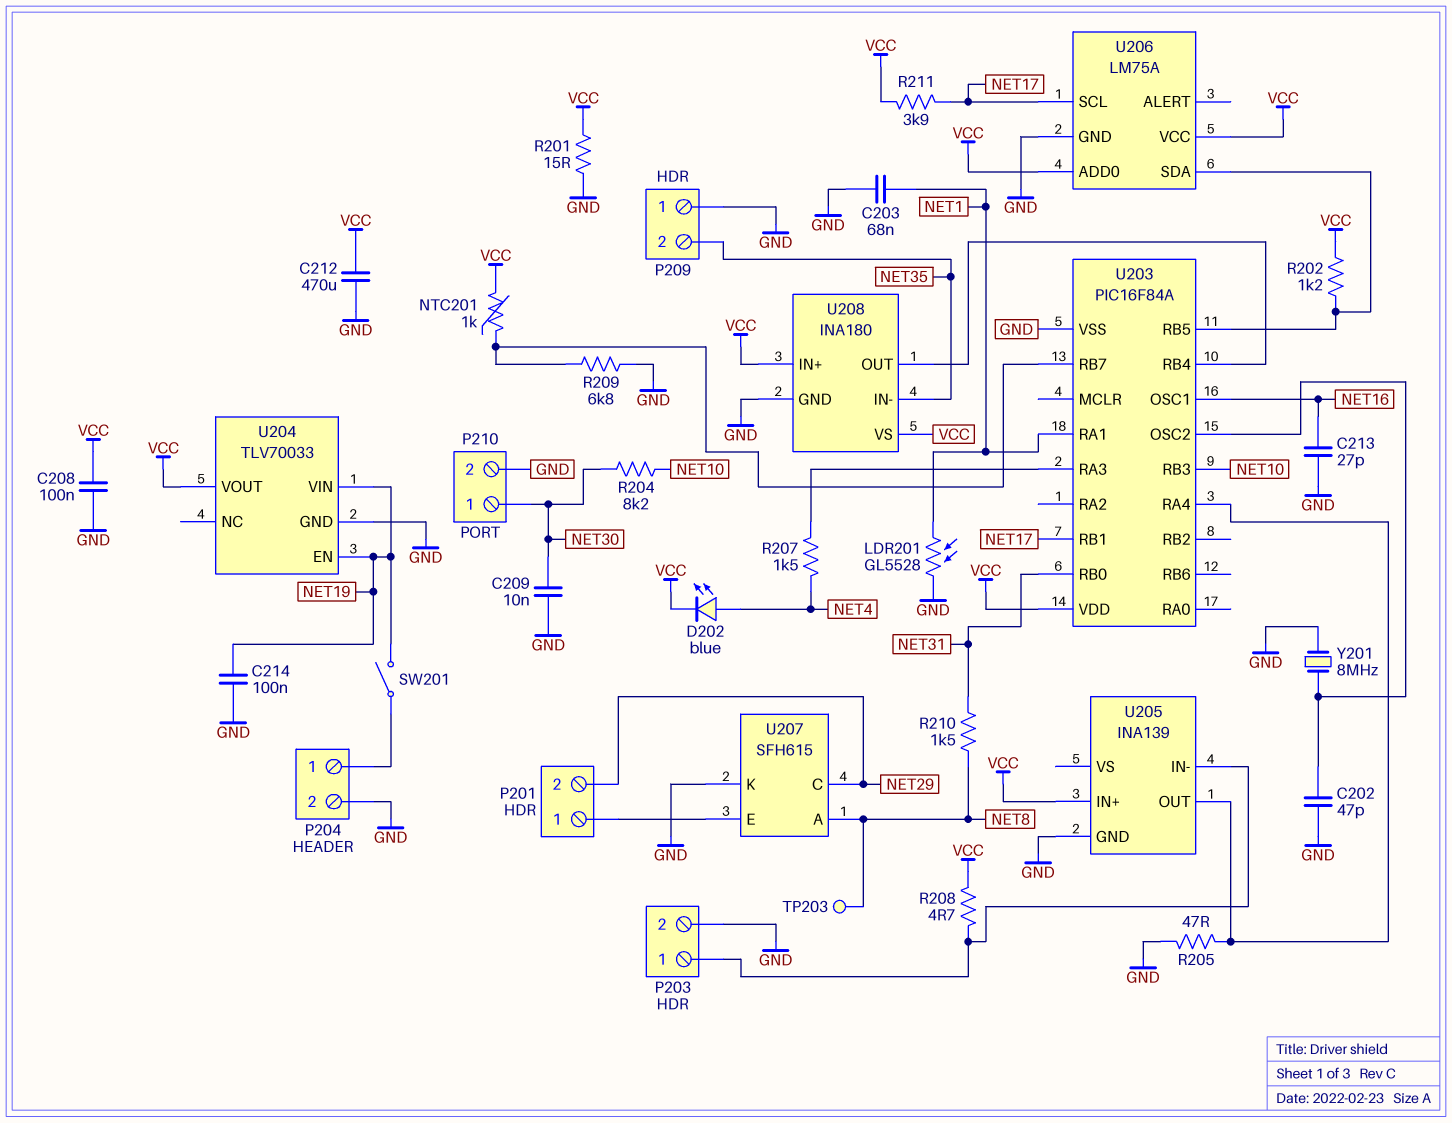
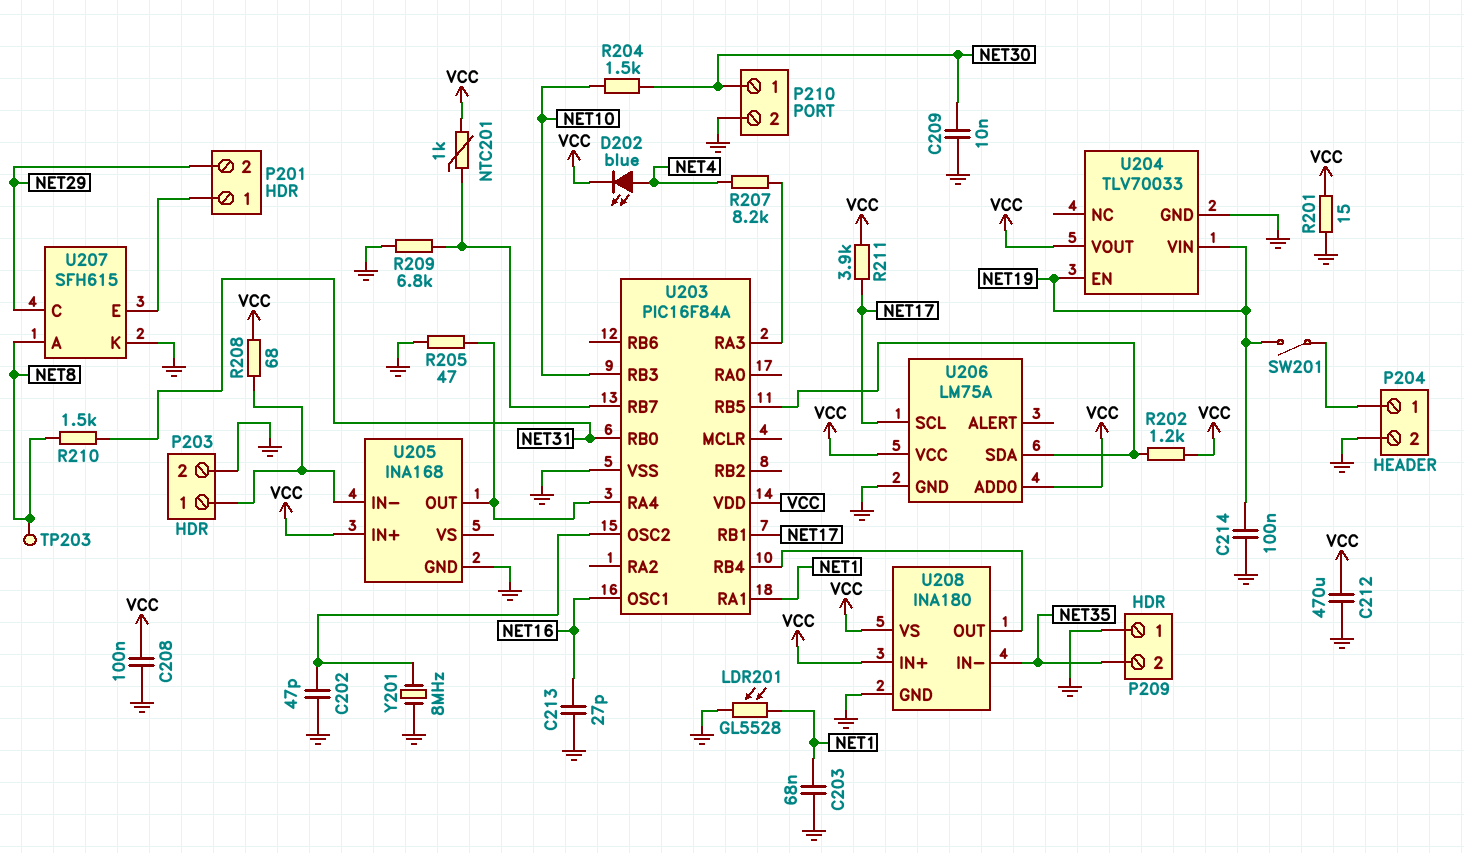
R204: 8.2k (NET10, NET30) -> 1.5k (NET10, NET30)
R207: 1.5k (NET4, U203/RA3) -> 8.2k (NET4, U203/RA3)
R208: 4.7 (P203/1, VCC) -> 68 (P203/1, VCC)
U205: INA139 -> INA168

